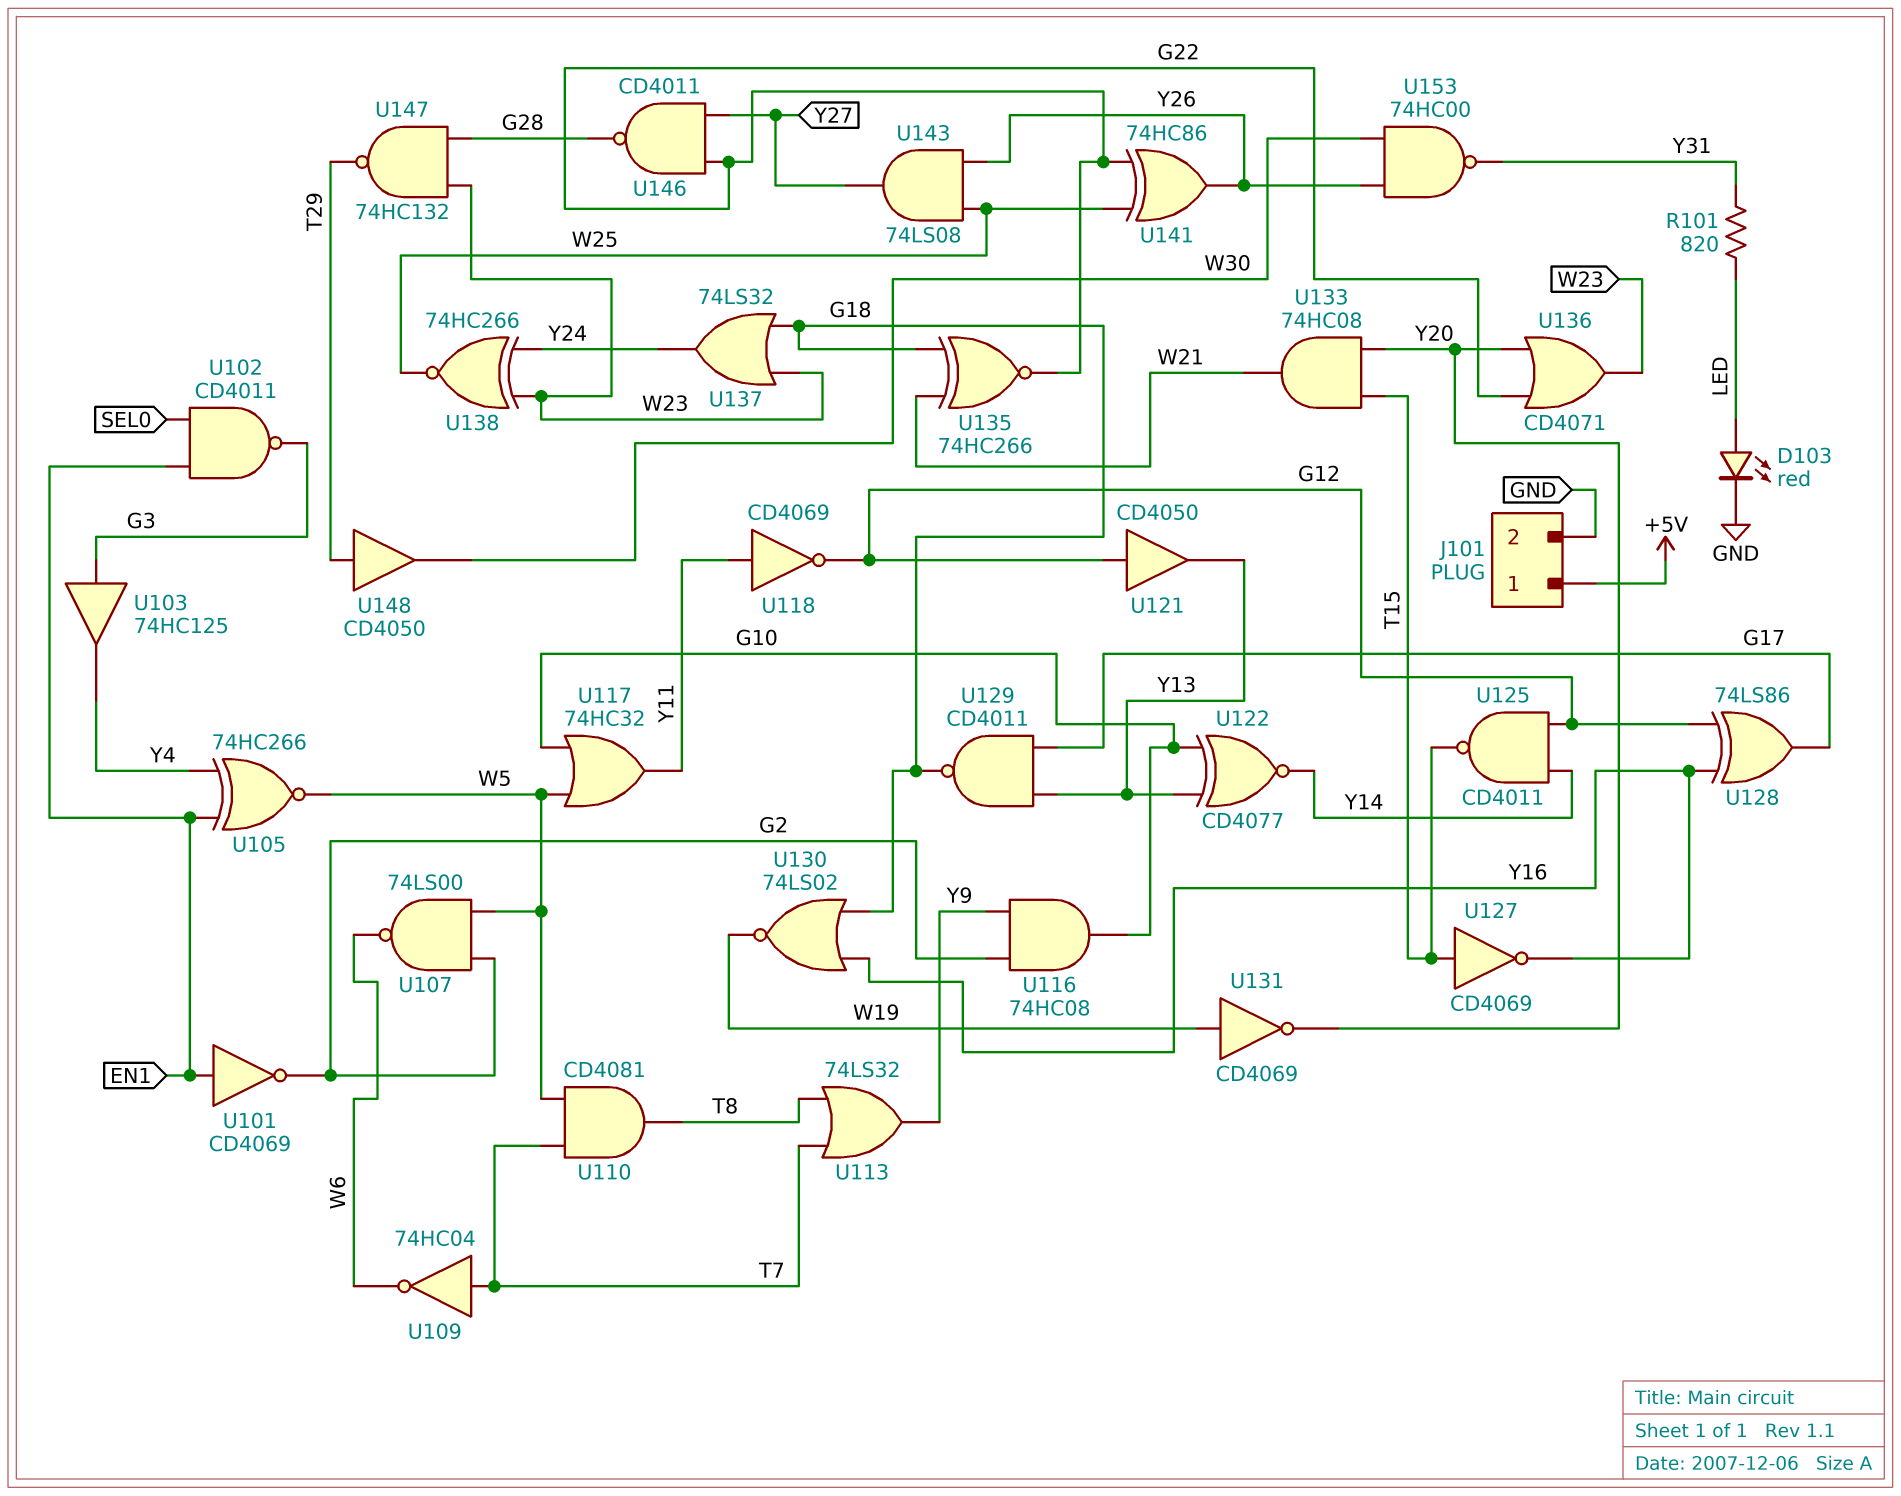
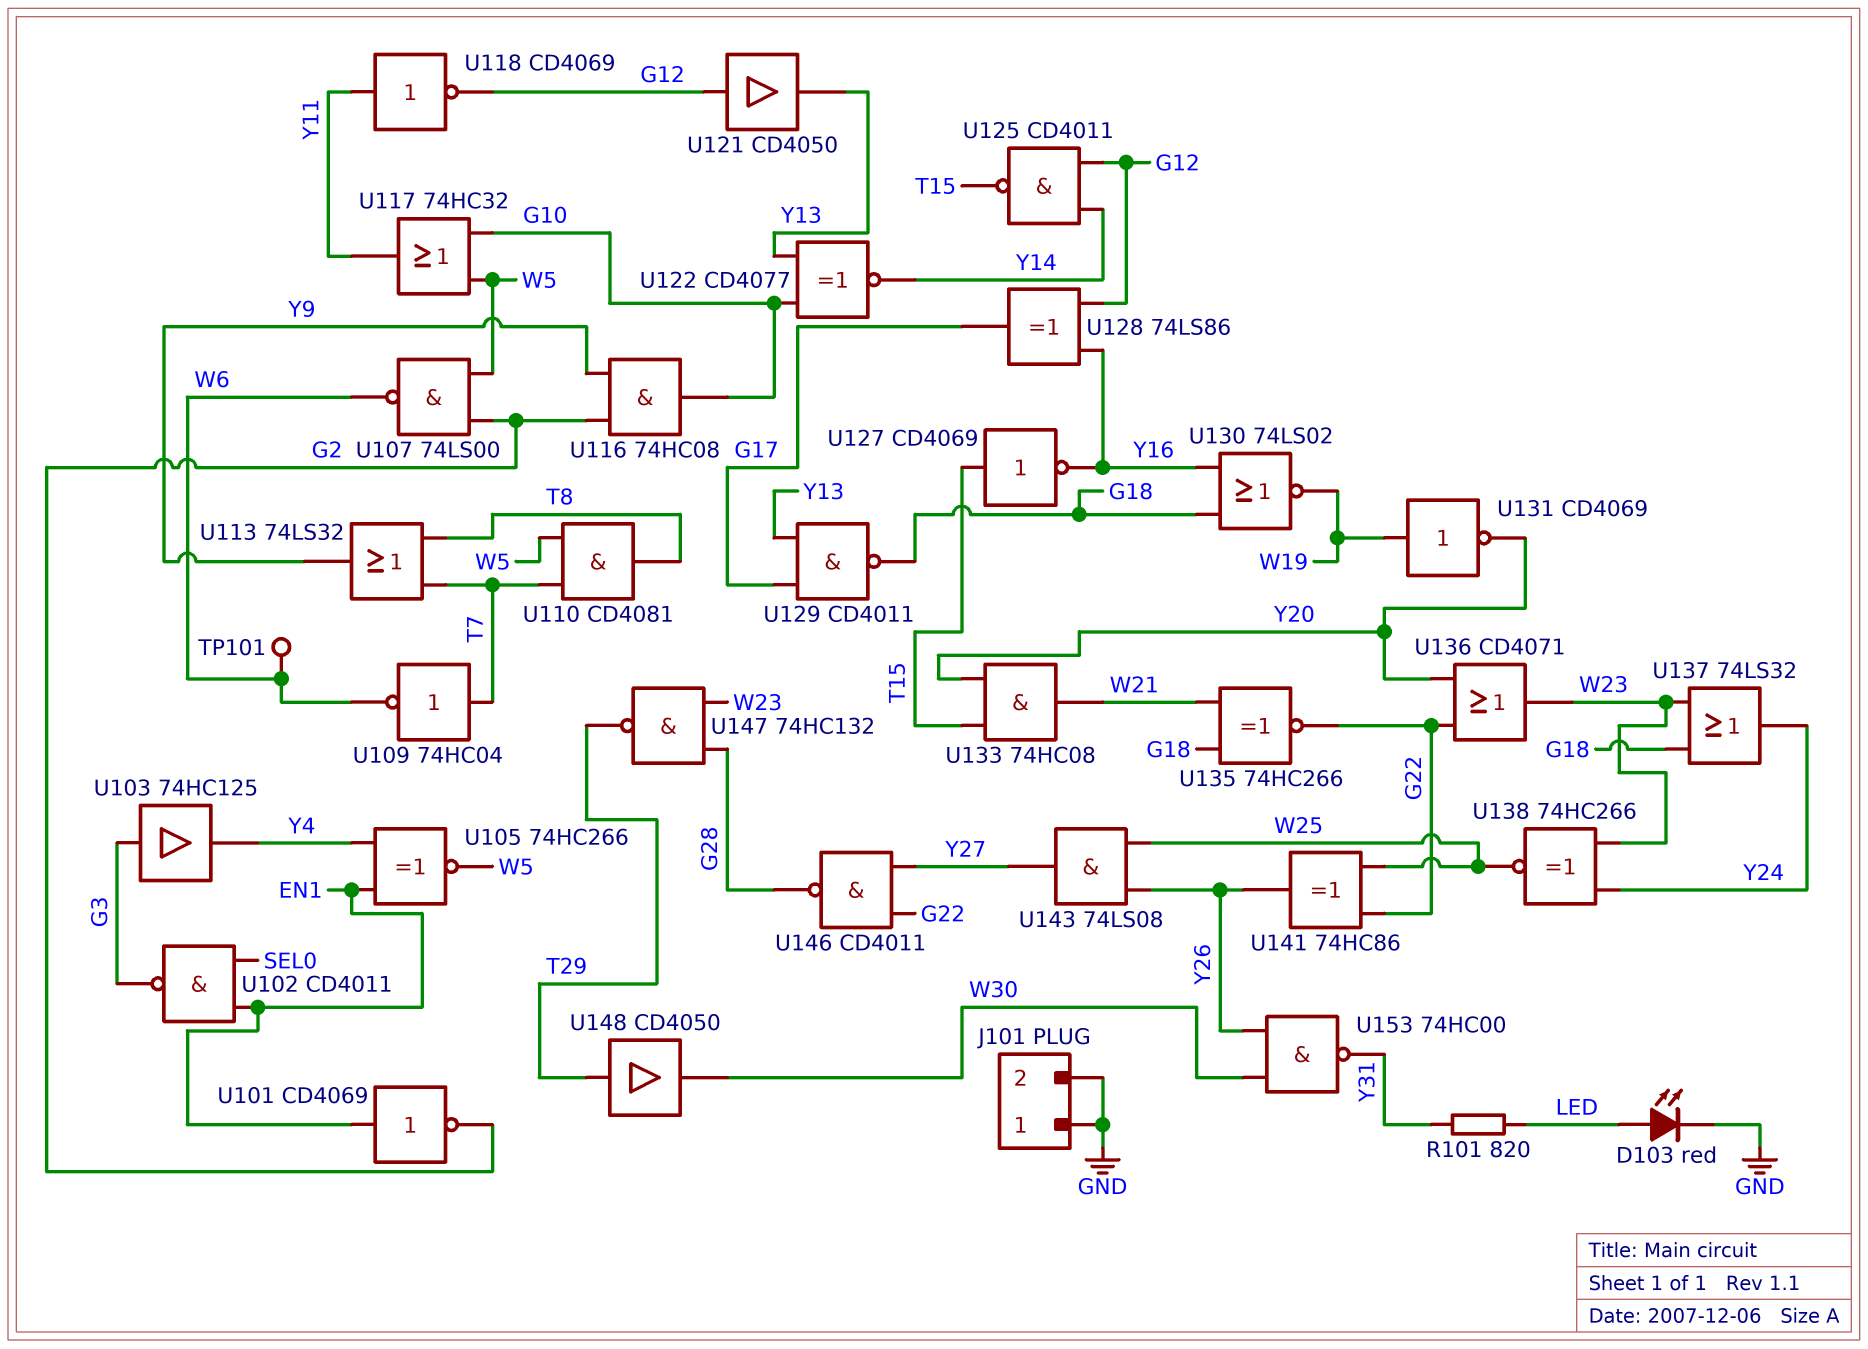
J101 pin 1: +5V -> GND
TP101: none -> test point (W6)

